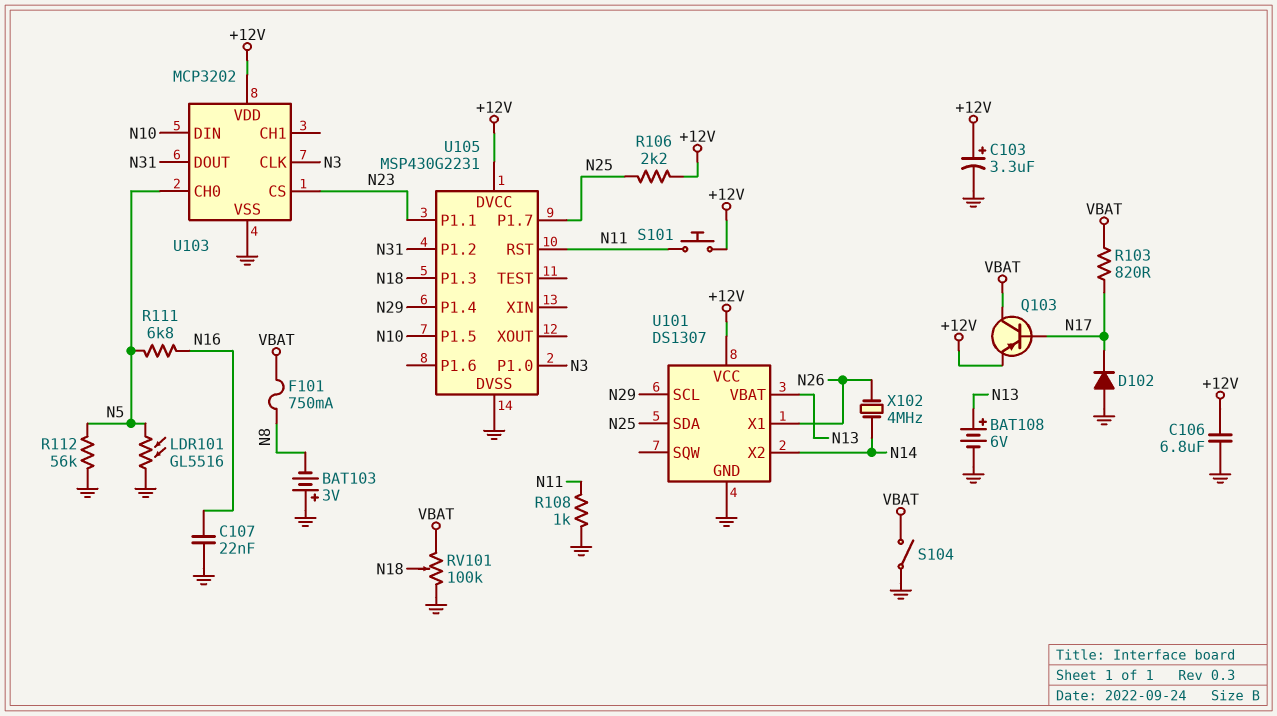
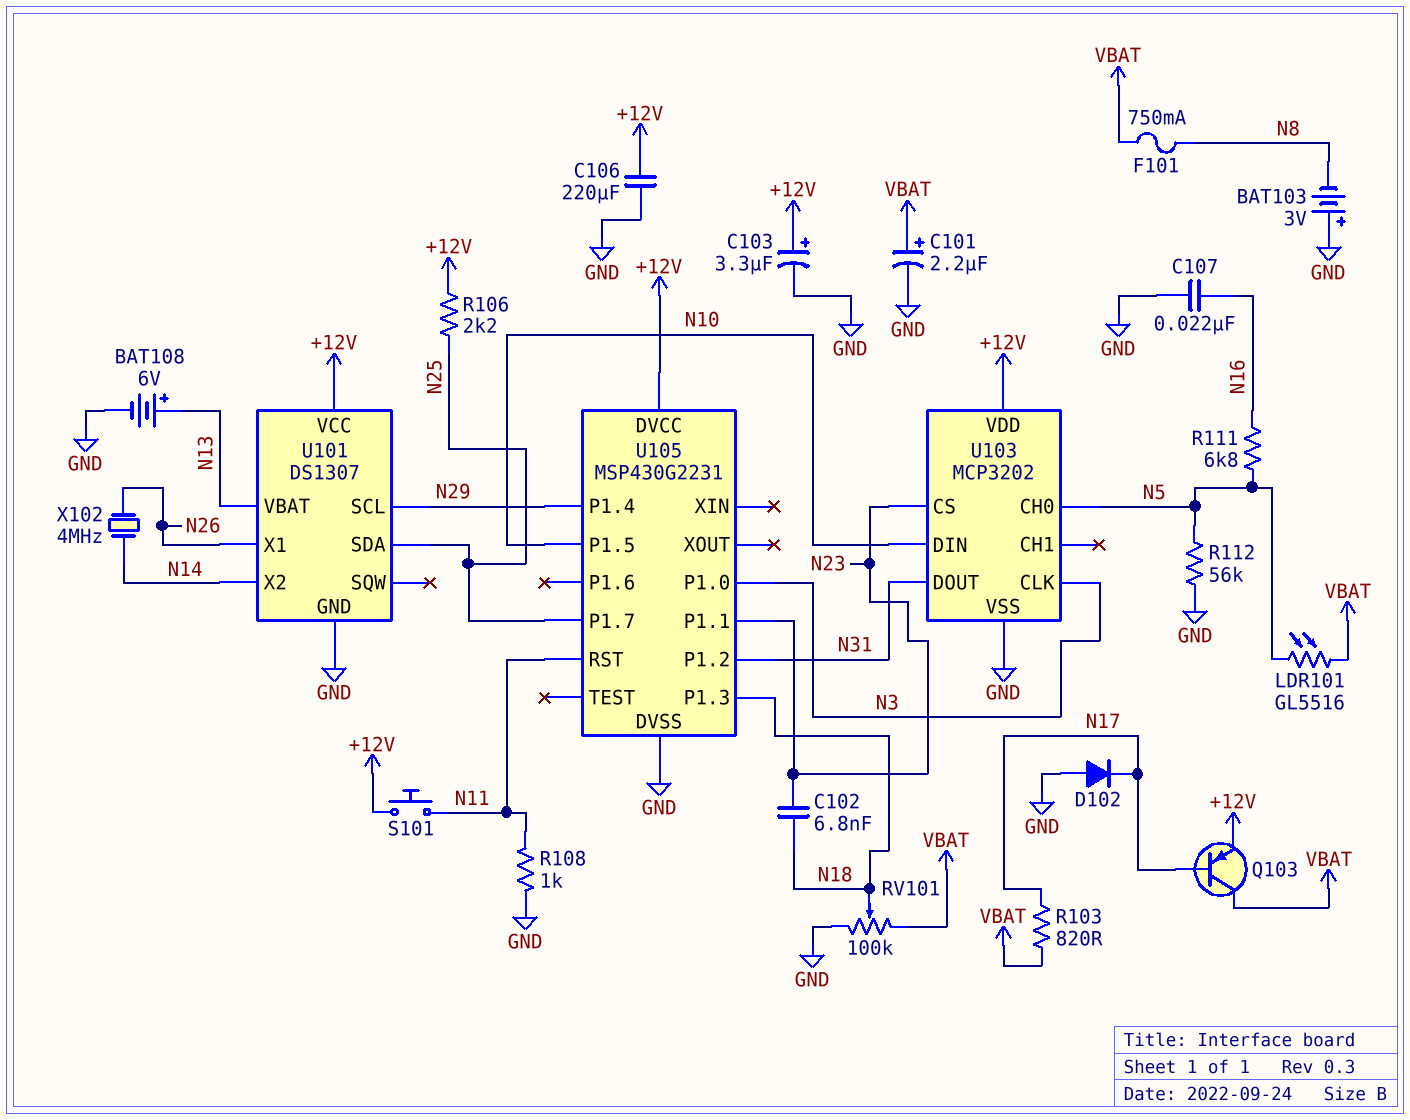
C101: none -> 2.2uF (plus VBAT, minus GND)
C102: none -> 6.8nF (N18, N23)
C106: 6.8uF (+12V, GND) -> 220uF (+12V, GND)
LDR101: GL5516 (GND, N5) -> GL5516 (N5, VBAT)
S104: switch (GND, VBAT) -> none

